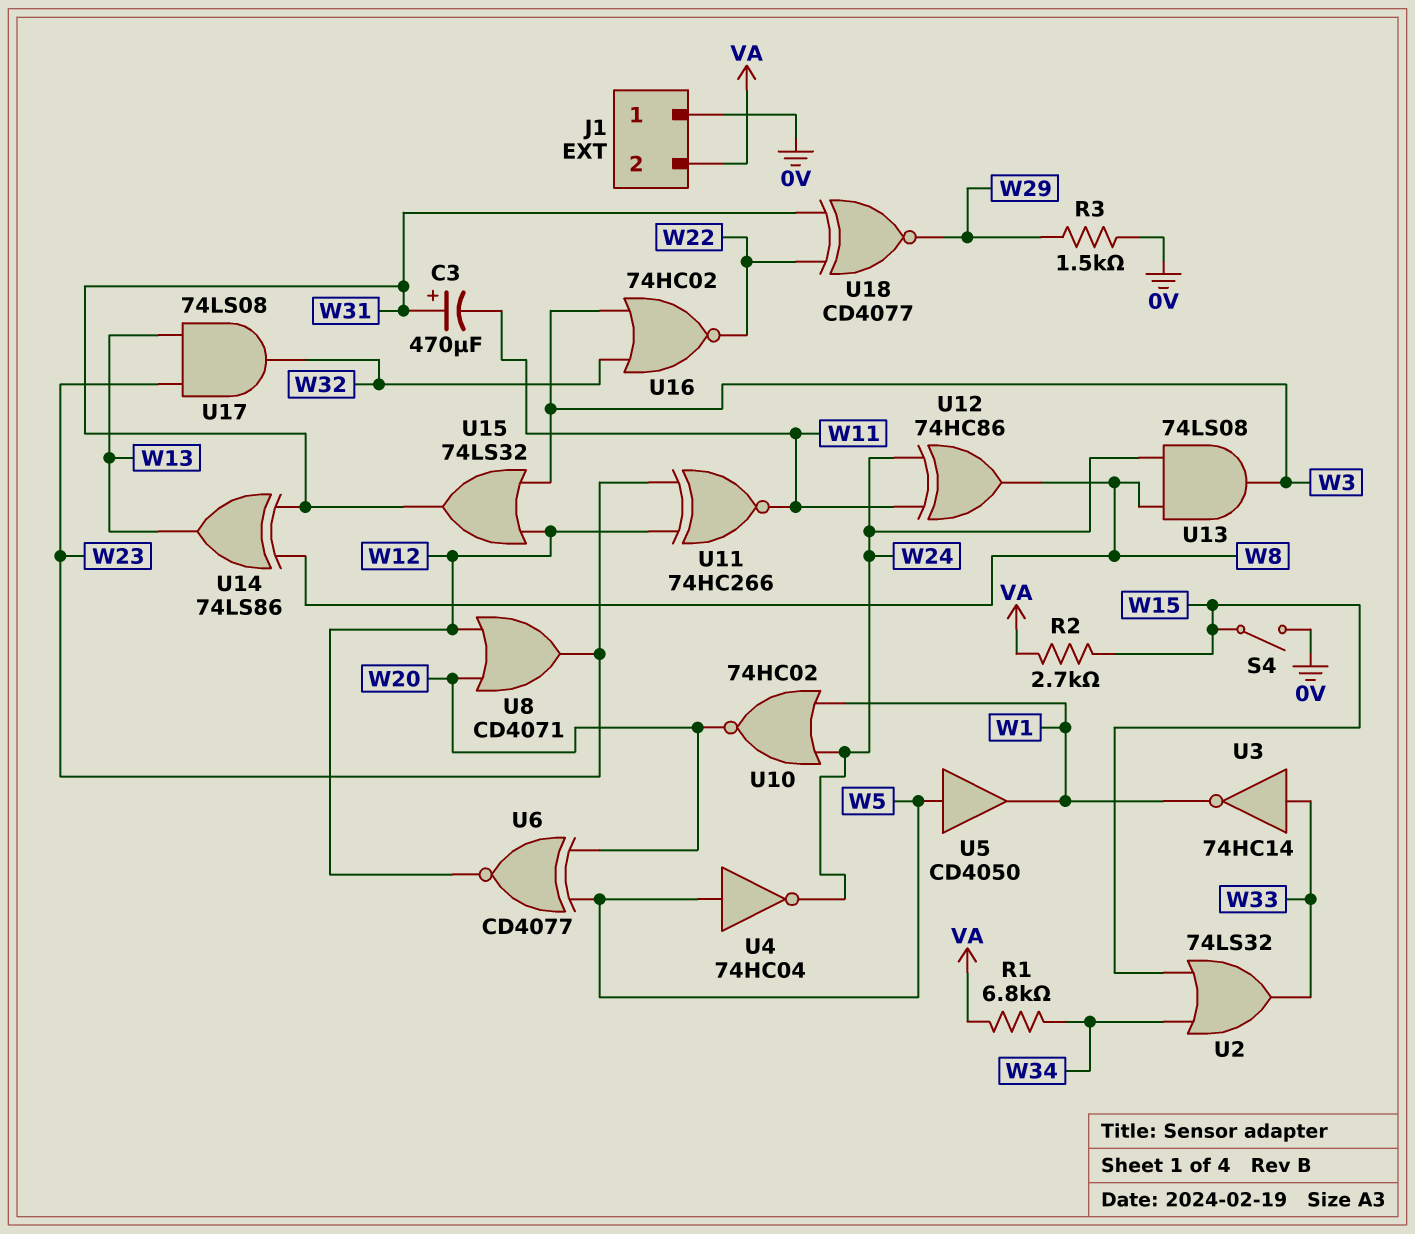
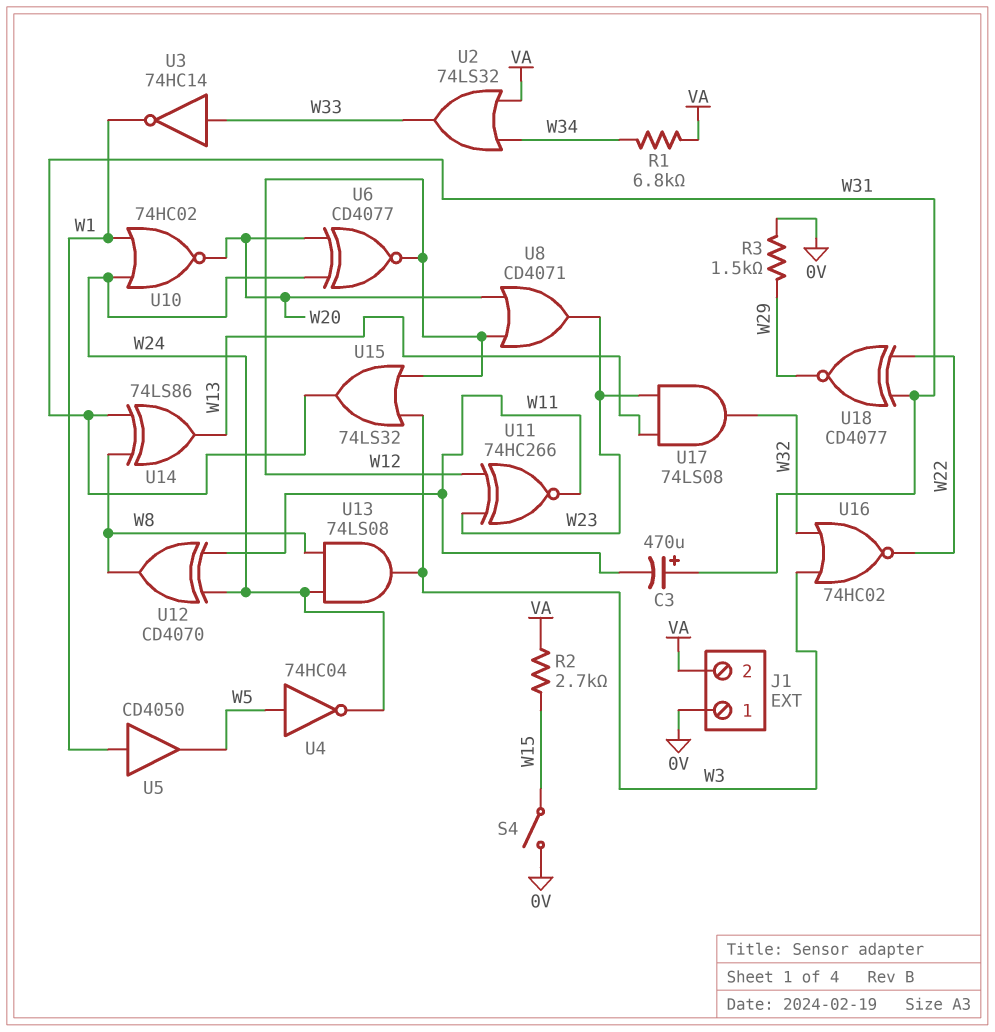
U2: OR 74LS32 (in W15, in W34, out W33) -> OR 74LS32 (in VA, in W34, out W33)
U5: buffer CD4050 (in W5, out W1) -> buffer CD4050 (in W1, out W5)
U6: XNOR CD4077 (in W5, in W20, out W12) -> XNOR CD4077 (in W20, in W24, out W12)
U12: XOR 74HC86 (in W11, in W24, out W8) -> XOR CD4070 (in W11, in W24, out W8)

